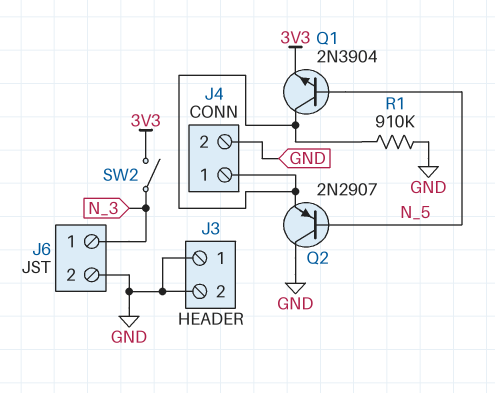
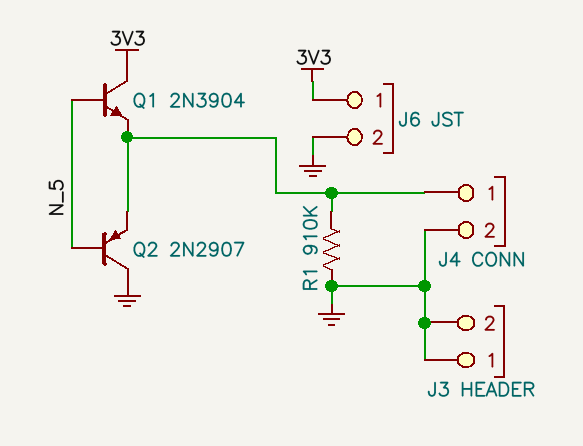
J6 pin 1: N_3 -> 3V3
Q1: NPN 2N3904 (B N_5, C J4/1, E 3V3) -> NPN 2N3904 (B N_5, C 3V3, E J4/1)
SW2: switch (3V3, N_3) -> none

